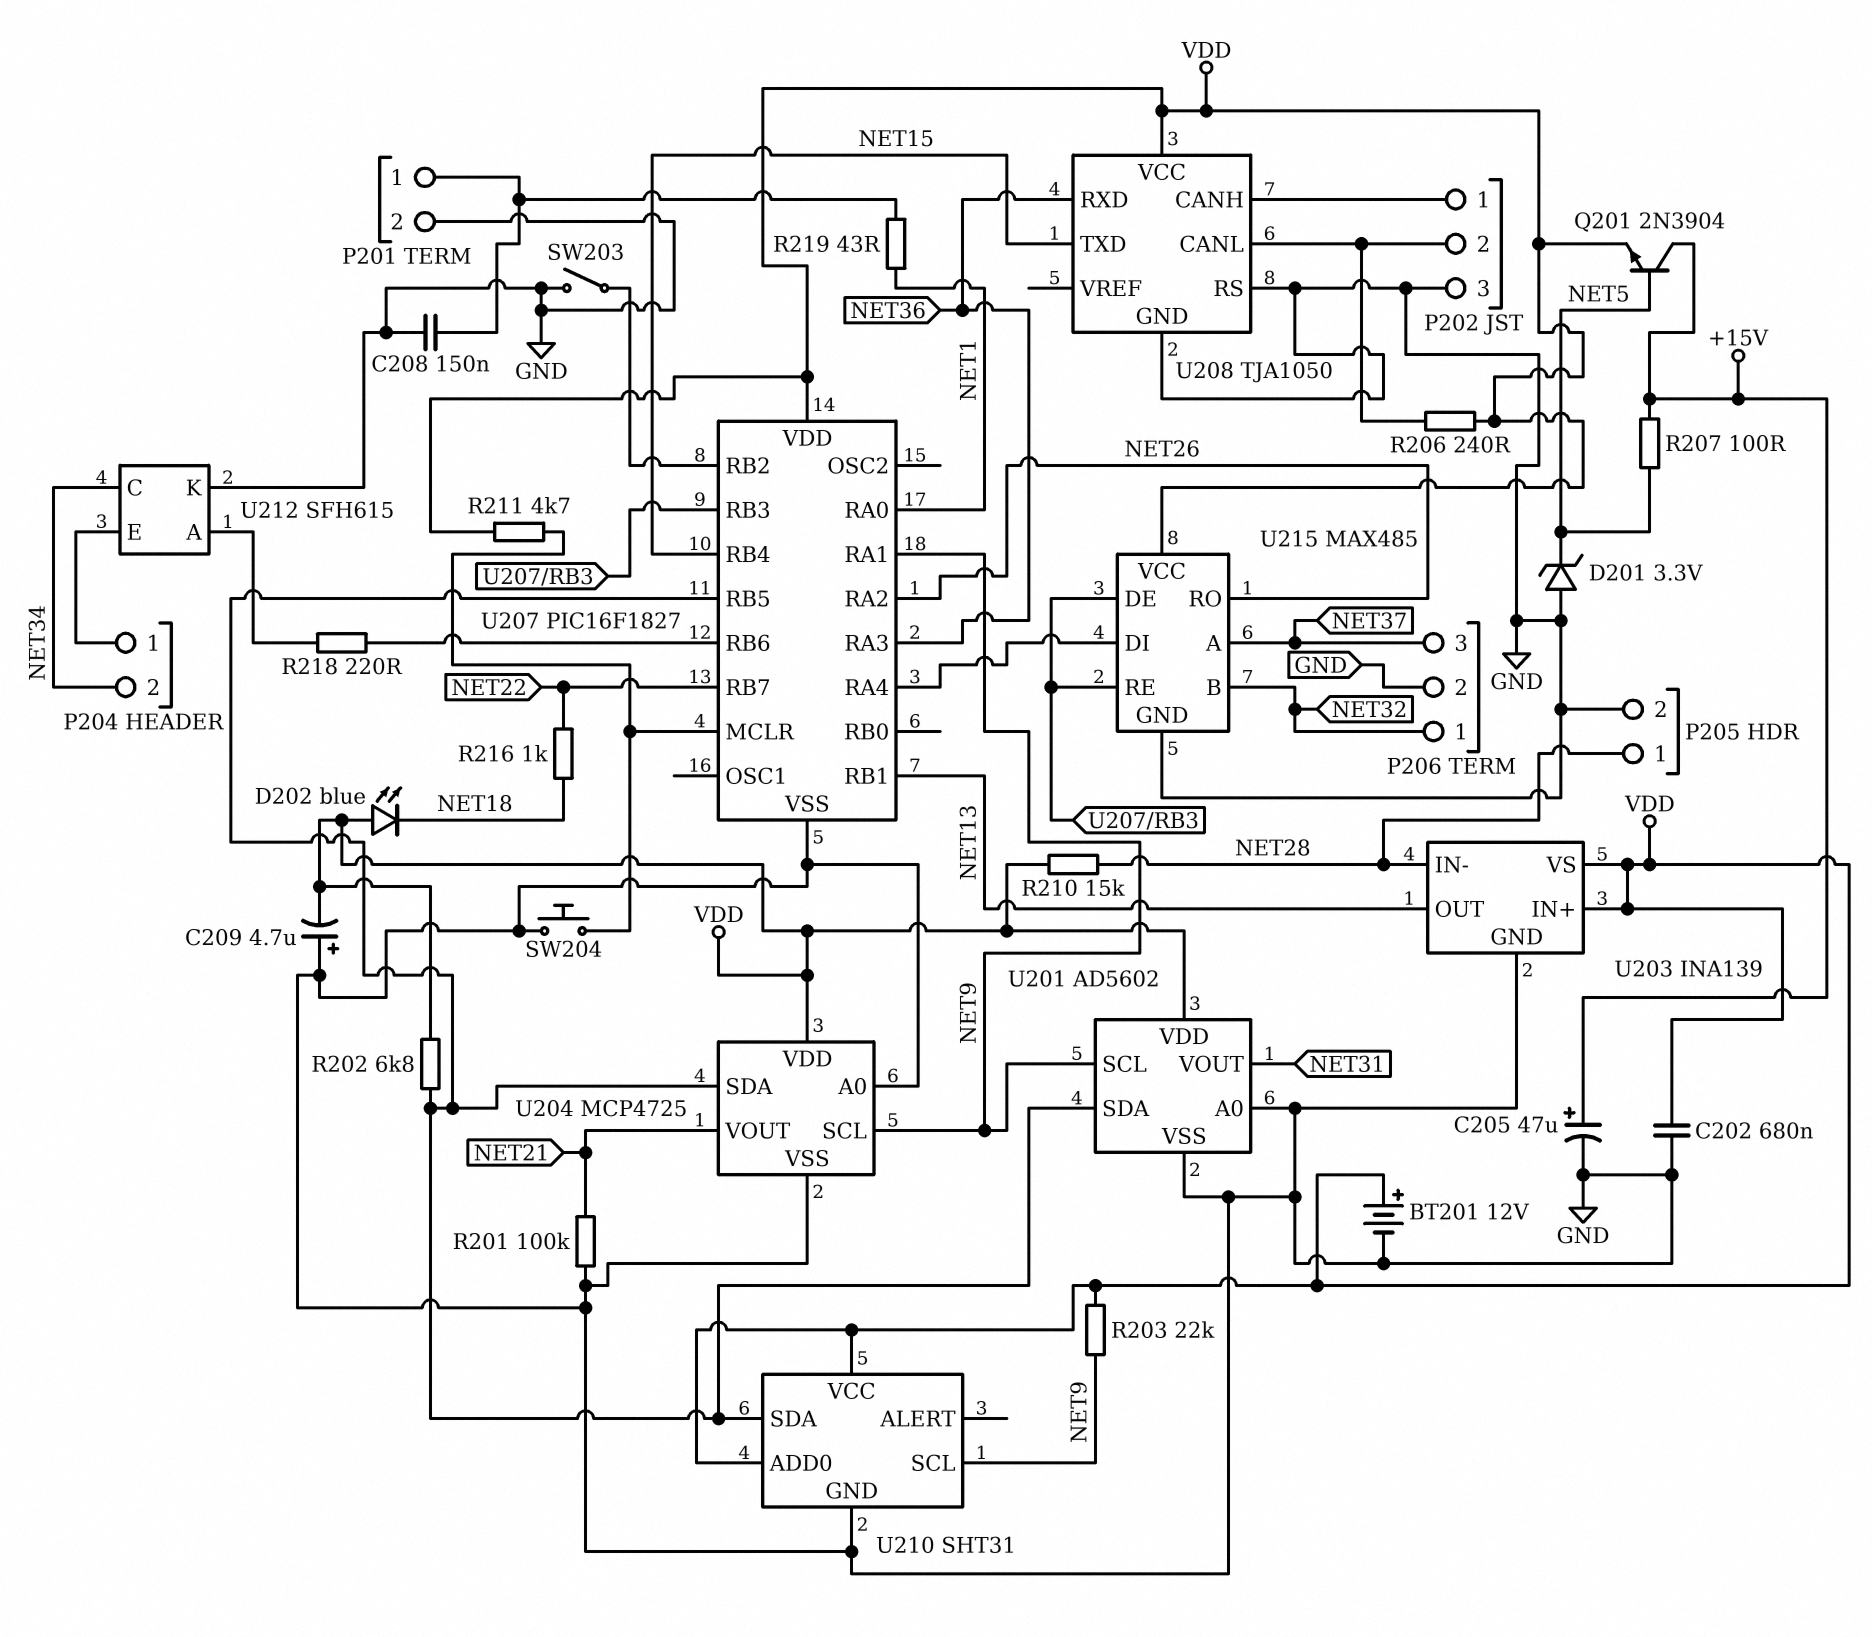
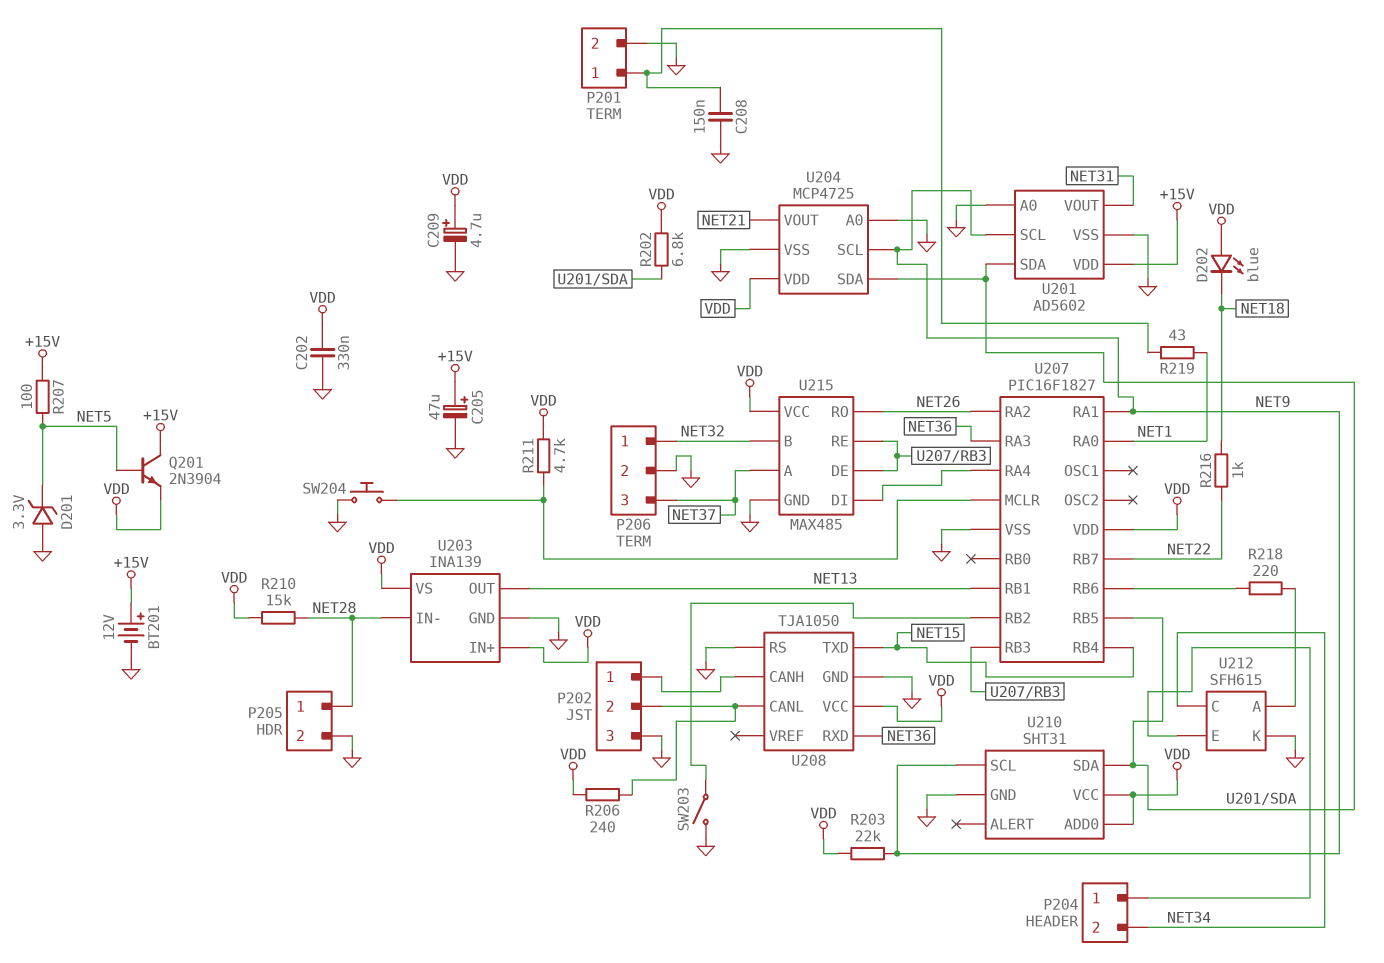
BT201: 12V (plus VDD, minus GND) -> 12V (plus +15V, minus GND)
C202: 680nF (GND, VDD) -> 330nF (GND, VDD)
C209: 4.7uF (plus GND, minus VDD) -> 4.7uF (plus VDD, minus GND)
R201: 100k (GND, NET21) -> none
U201 pin VDD: VDD -> +15V

